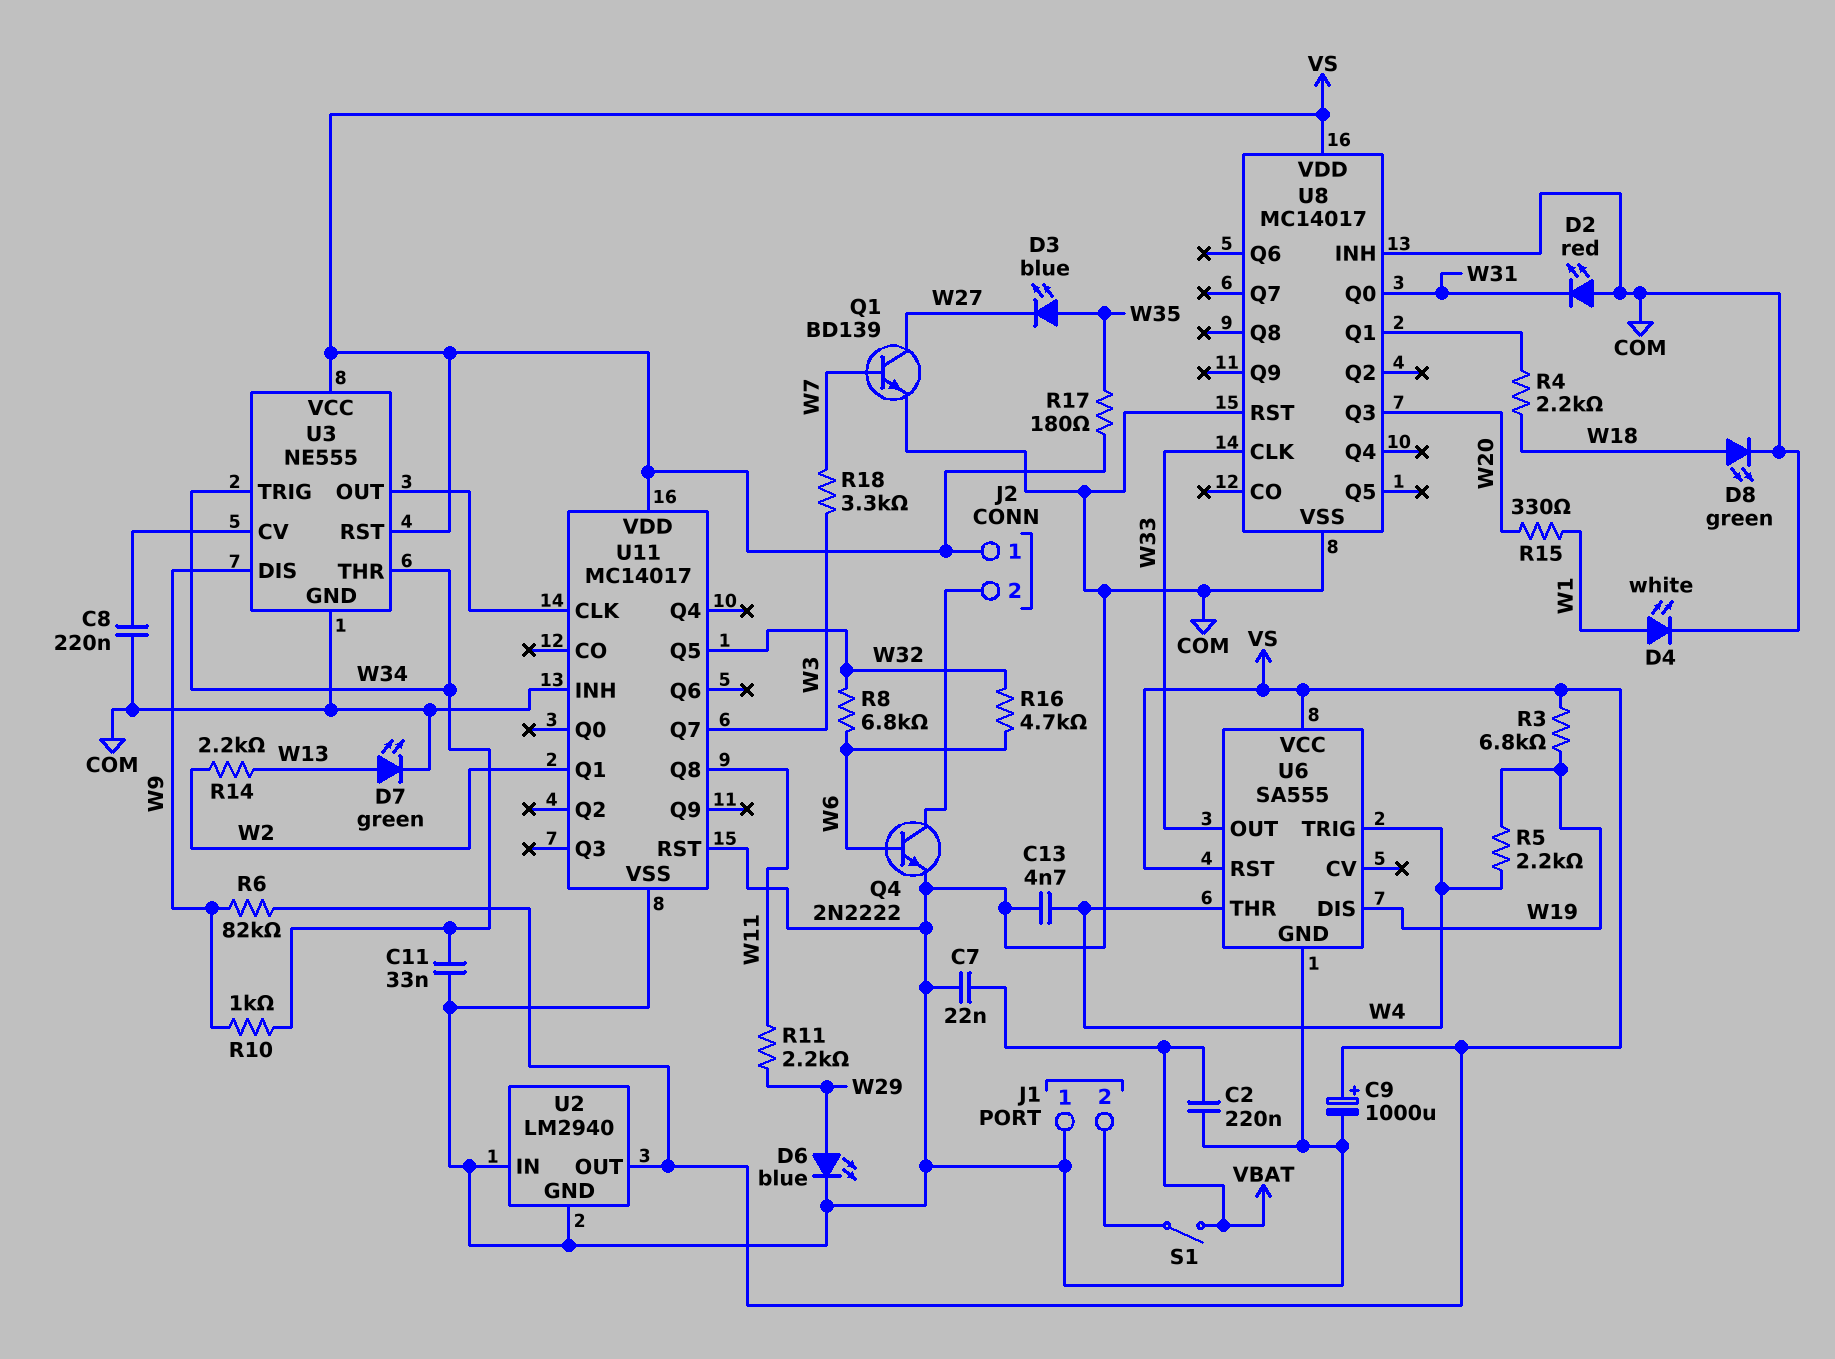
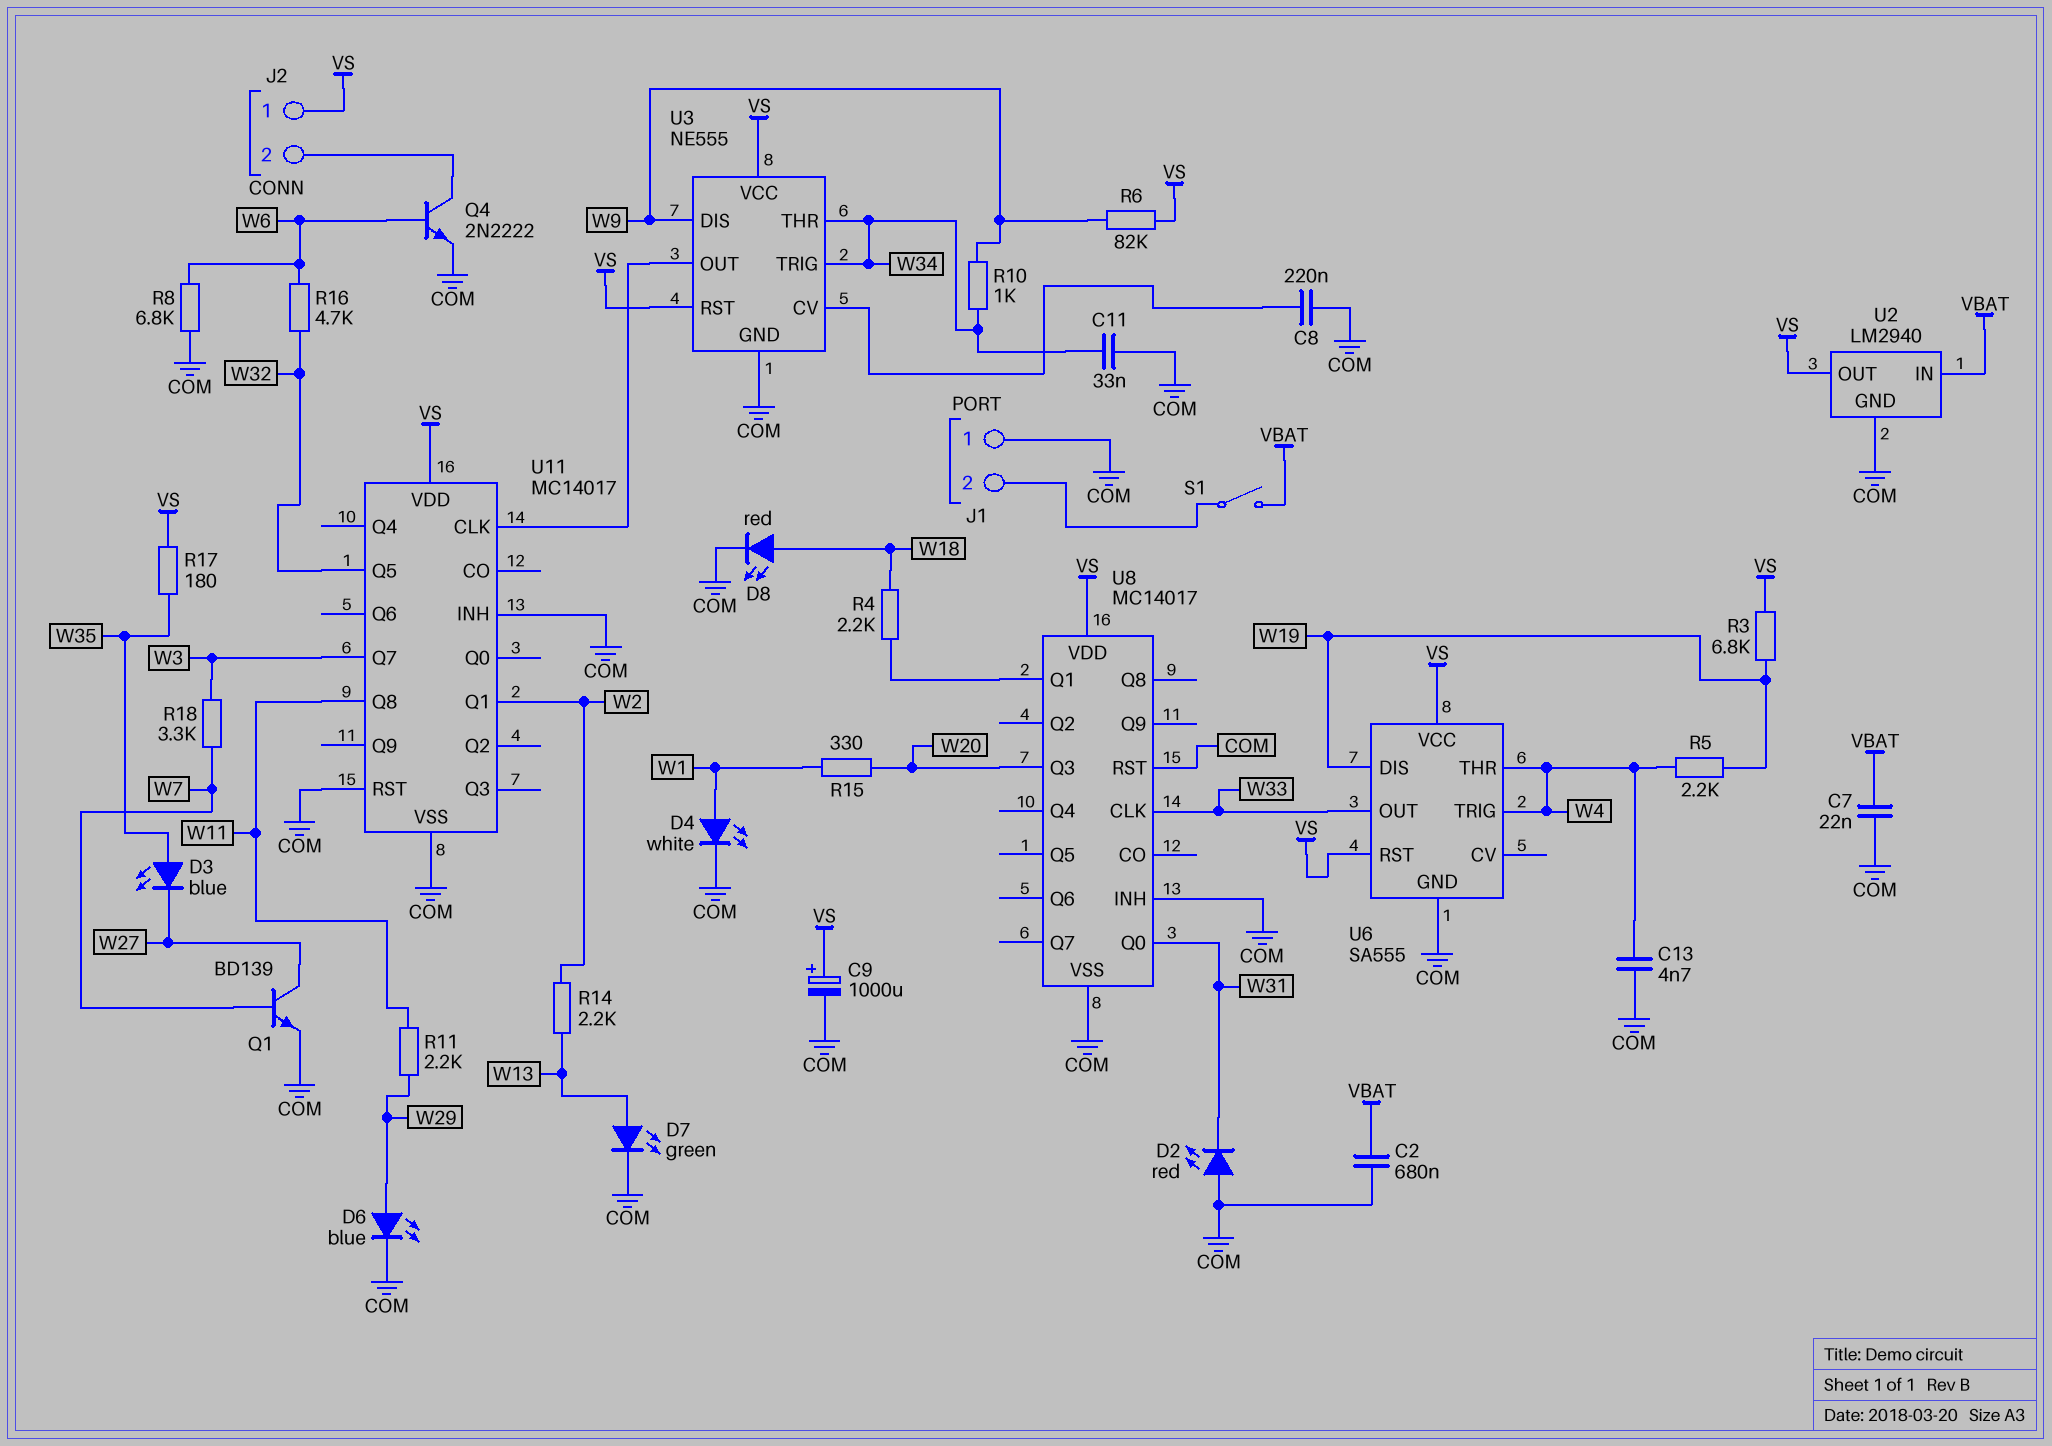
C2: 220nF (COM, VBAT) -> 680nF (COM, VBAT)
D8: LED green (A W18, K COM) -> LED red (A W18, K COM)
R8: 6.8k (W6, W32) -> 6.8k (COM, W6)
U2 pin IN: COM -> VBAT

